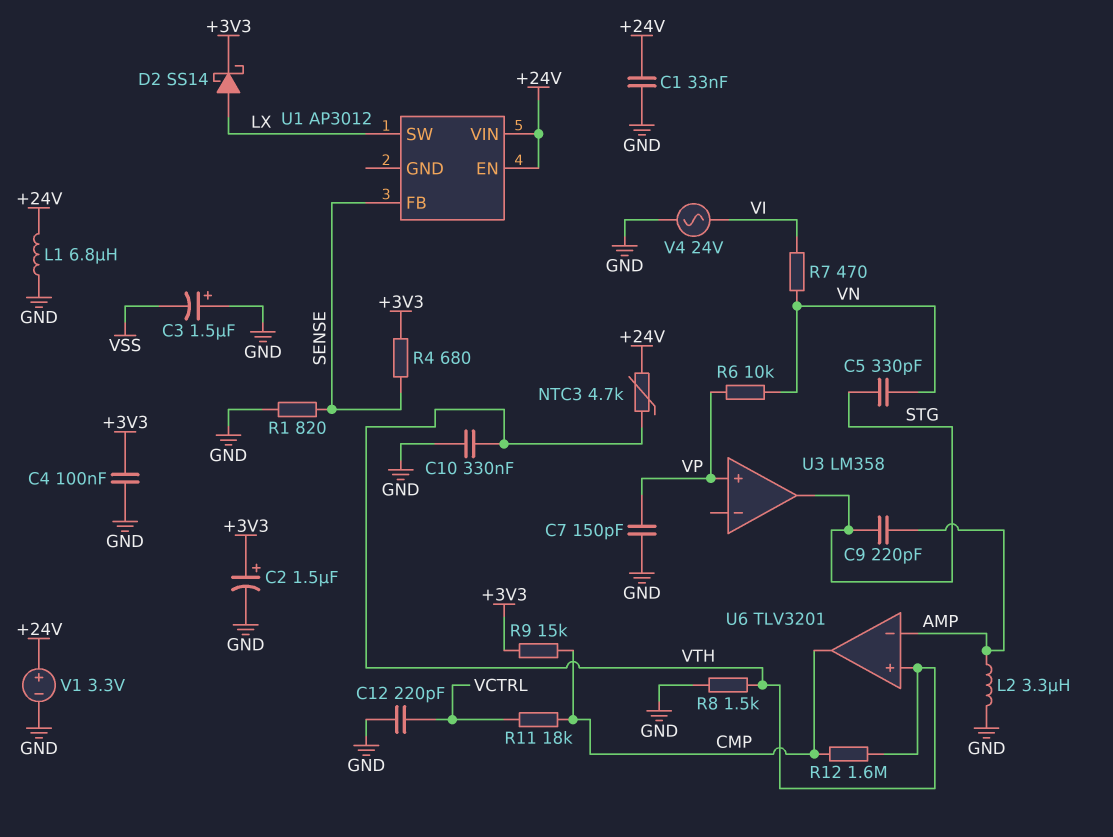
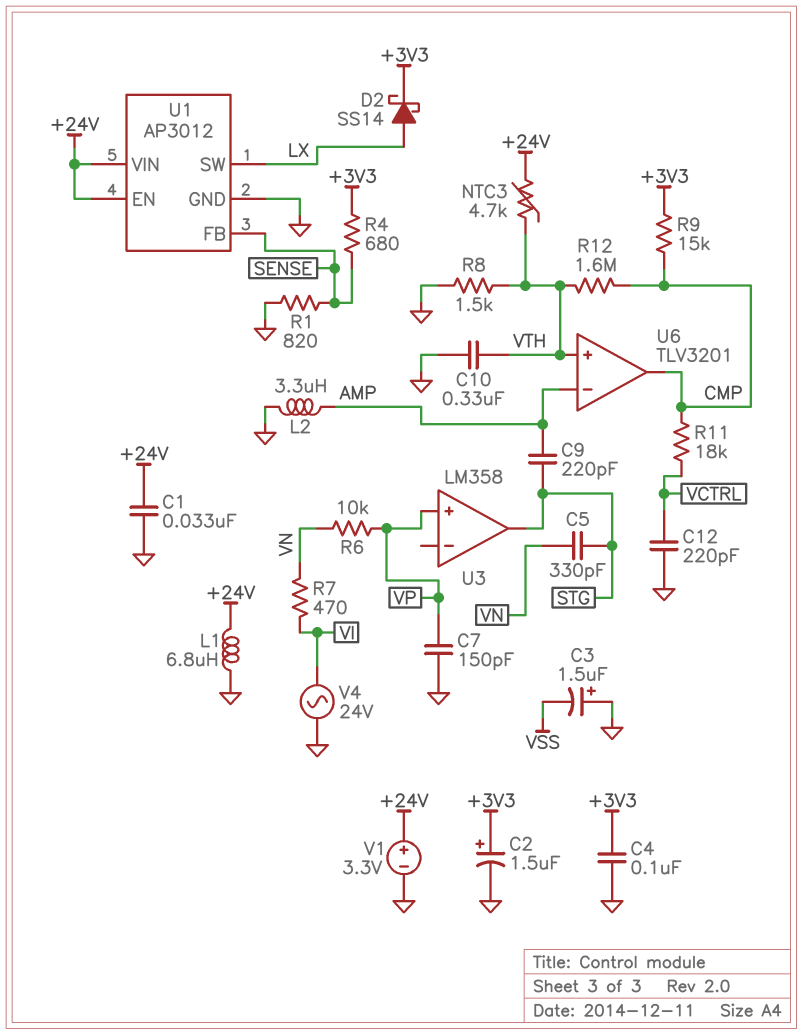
U1 pin GND: none -> GND

